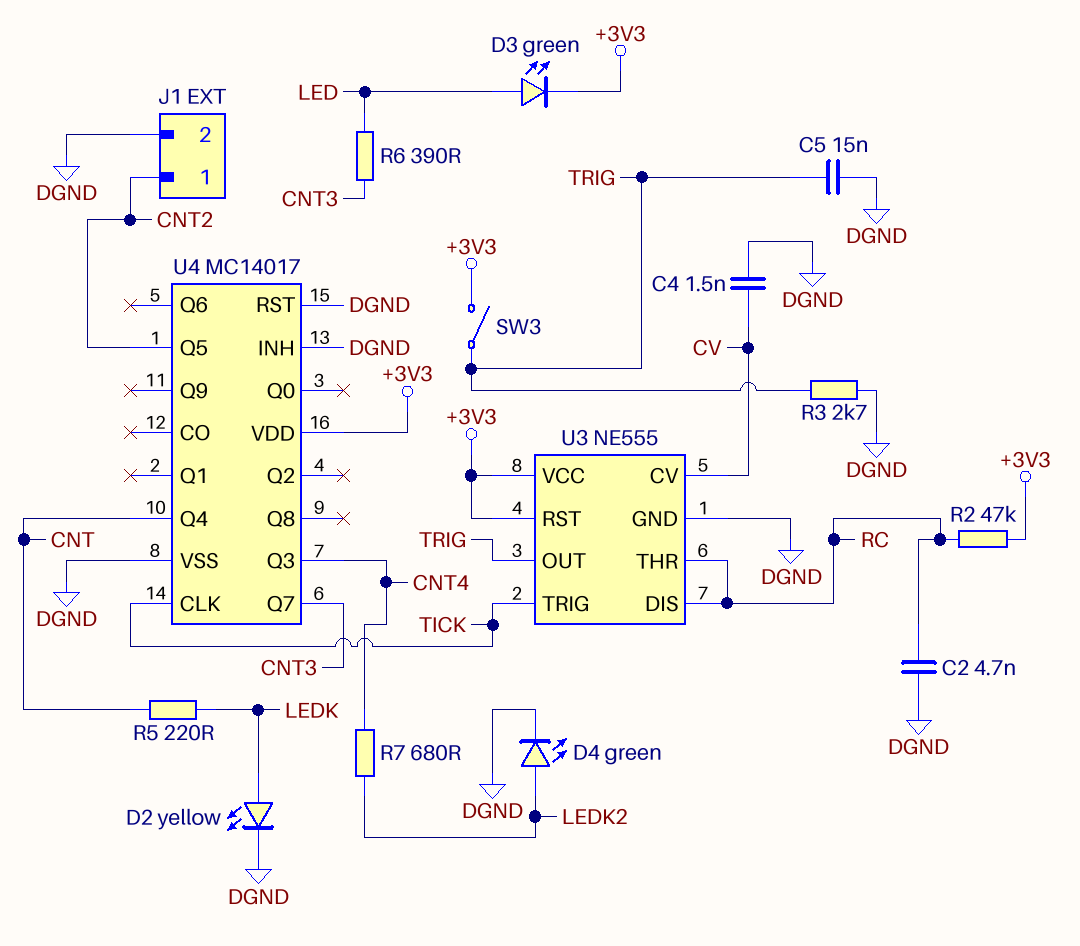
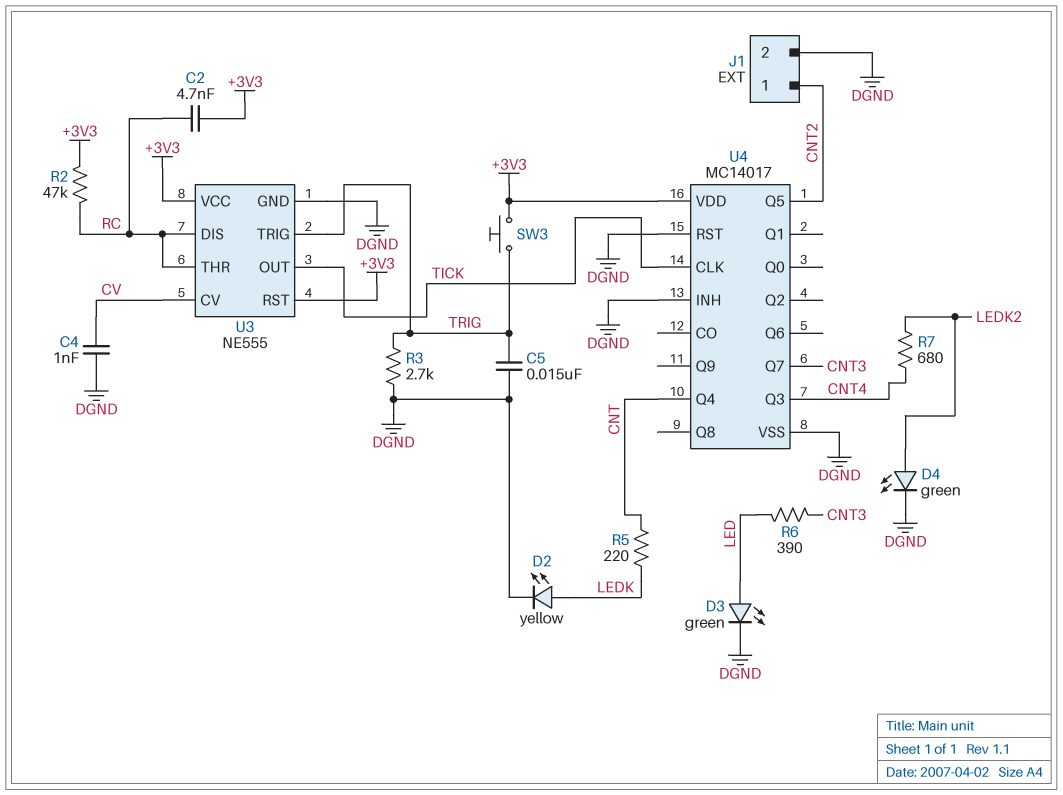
C2: 4.7nF (DGND, RC) -> 4.7nF (+3V3, RC)
C4: 1.5nF (CV, DGND) -> 1nF (CV, DGND)
D3: LED green (A LED, K +3V3) -> LED green (A LED, K DGND)
SW3: switch (+3V3, TRIG) -> button (+3V3, TRIG)
U3 pin OUT: TRIG -> TICK
U3 pin TRIG: TICK -> TRIG

